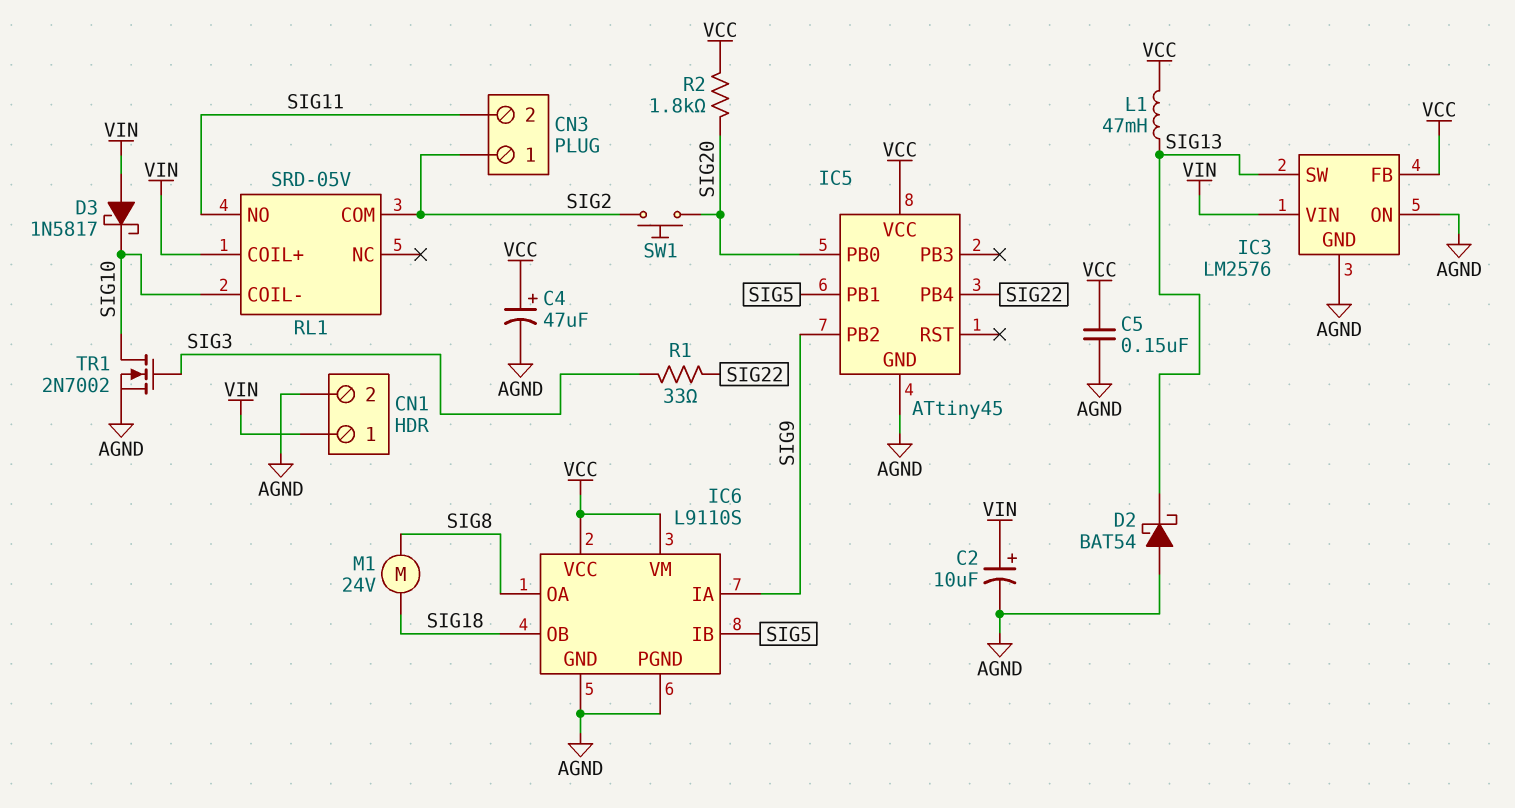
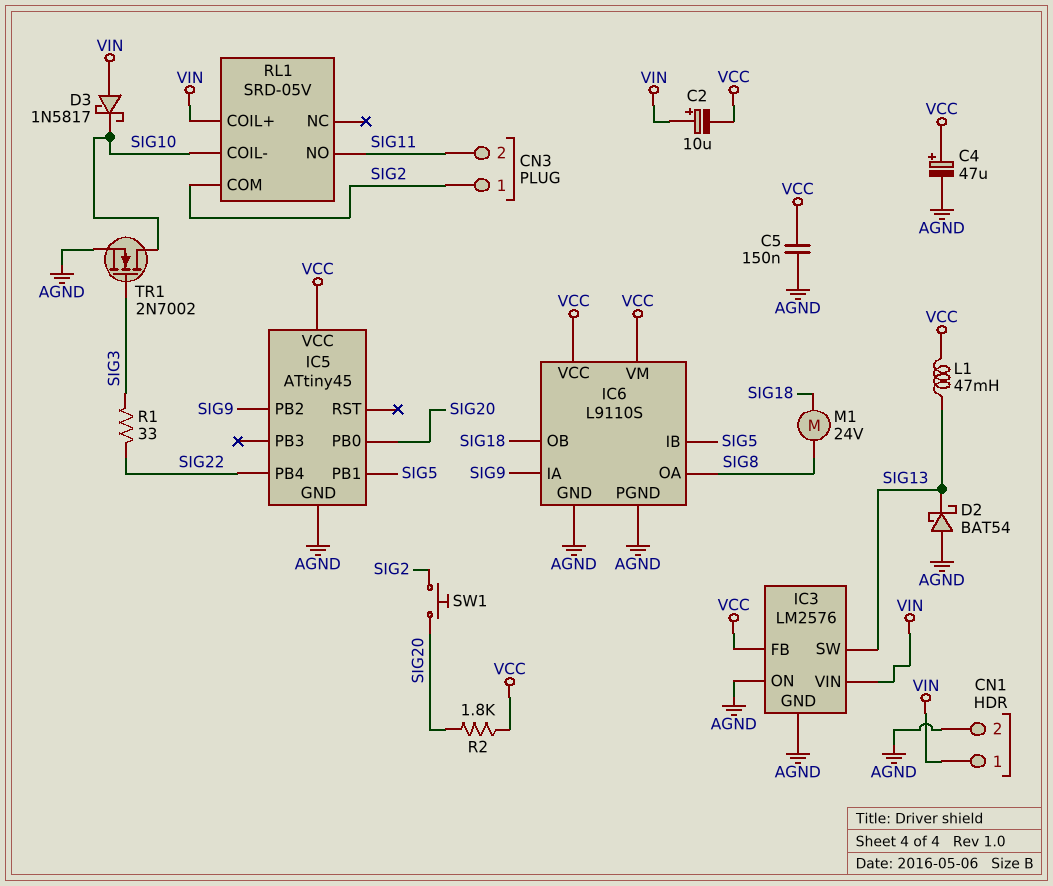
C2: 10uF (plus VIN, minus AGND) -> 10uF (plus VIN, minus VCC)

